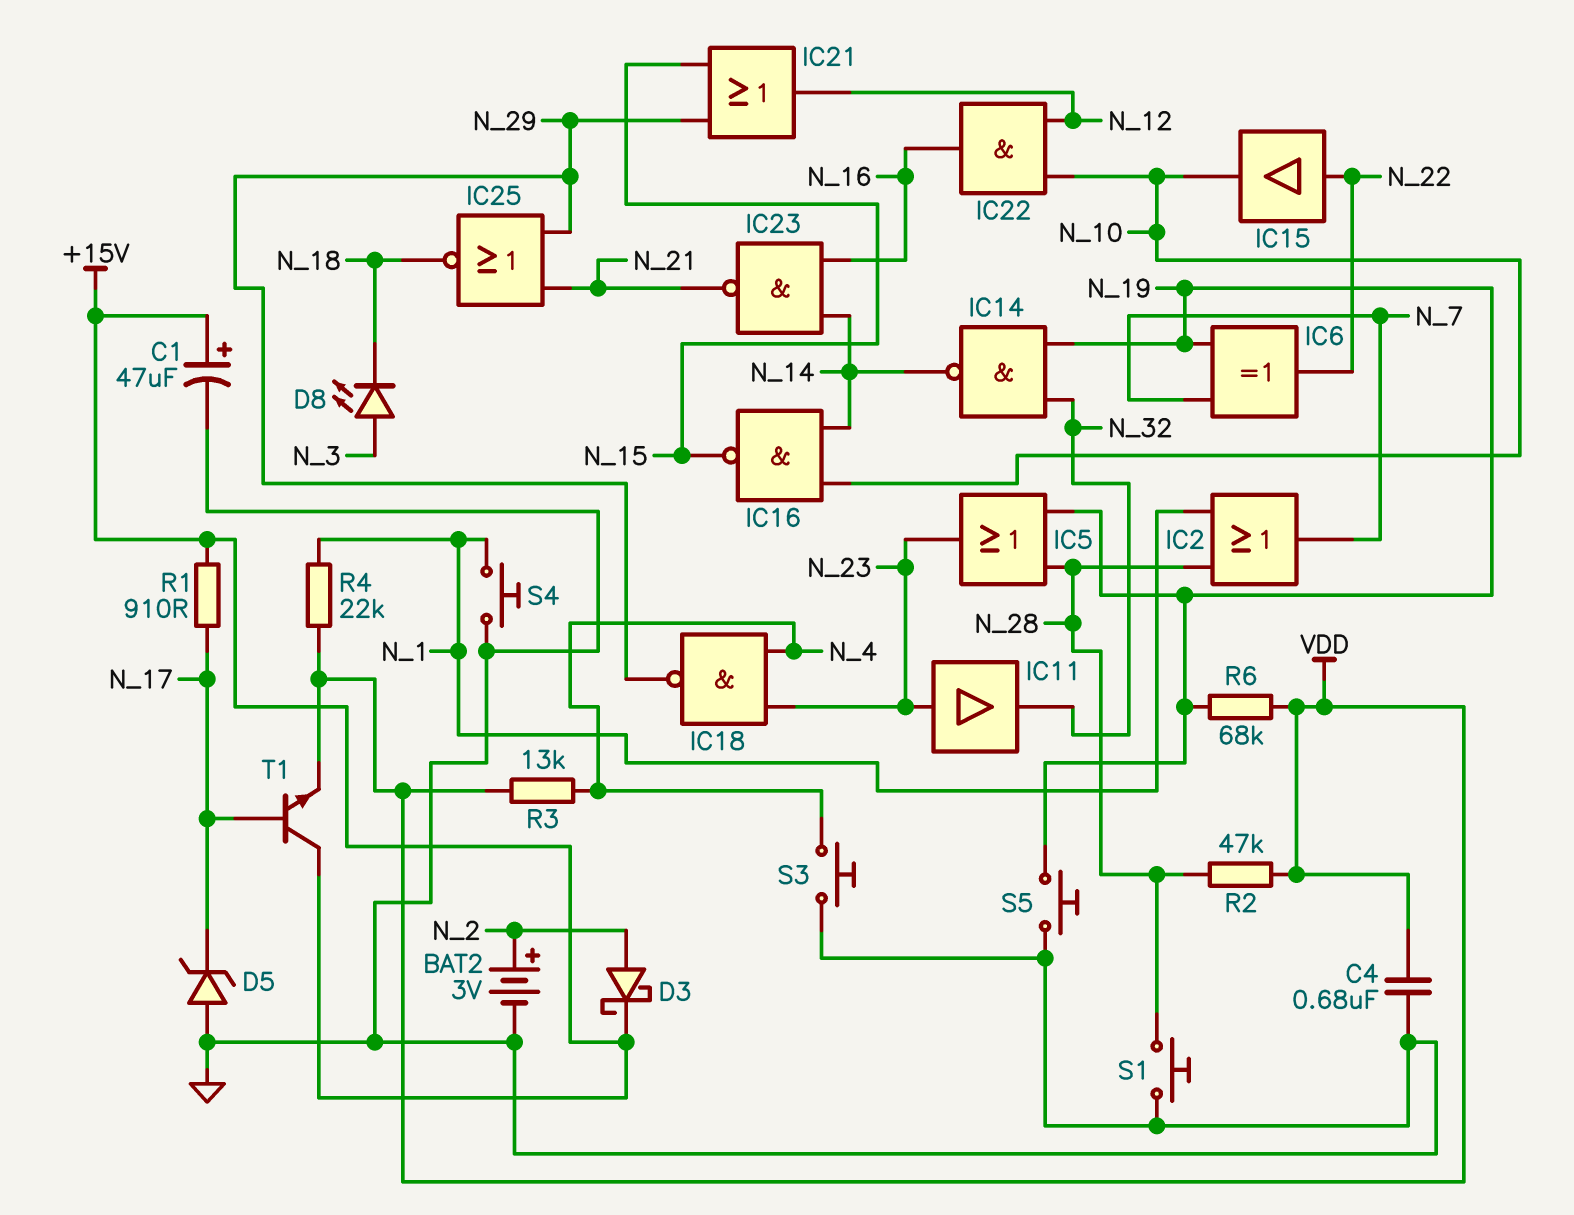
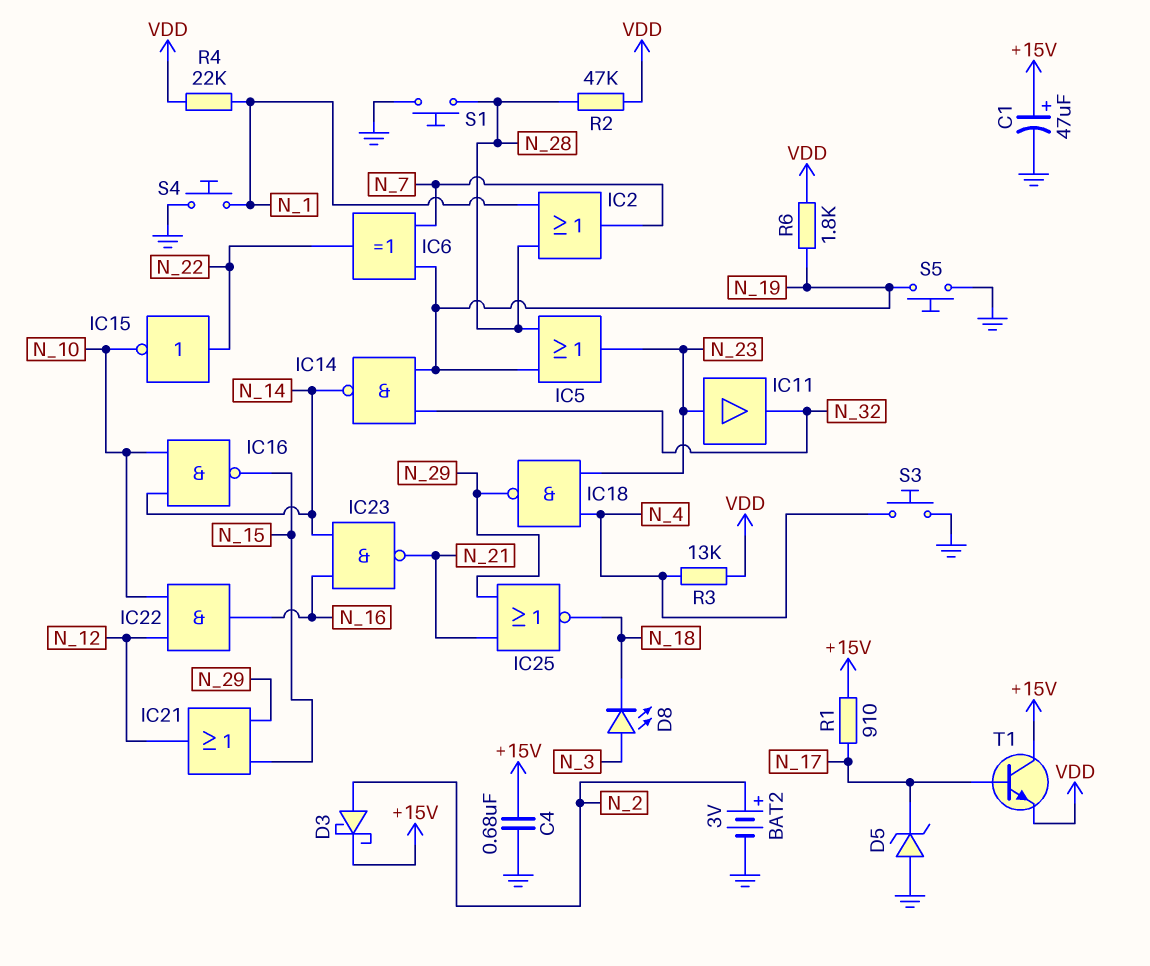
C4: 680nF (GND, VDD) -> 680nF (+15V, GND)
IC15: buffer (in N_22, out N_10) -> NOT (in N_22, out N_10)
R6: 68k (N_19, VDD) -> 1.8k (N_19, VDD)

